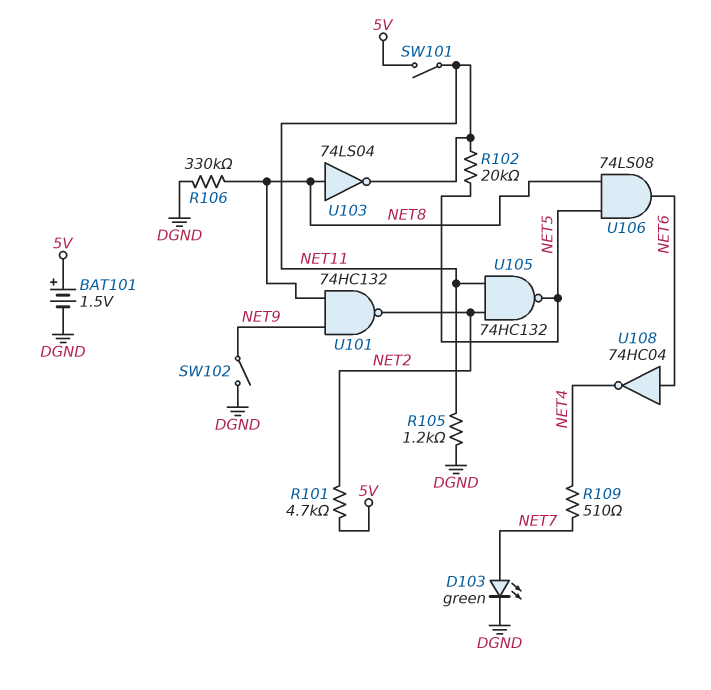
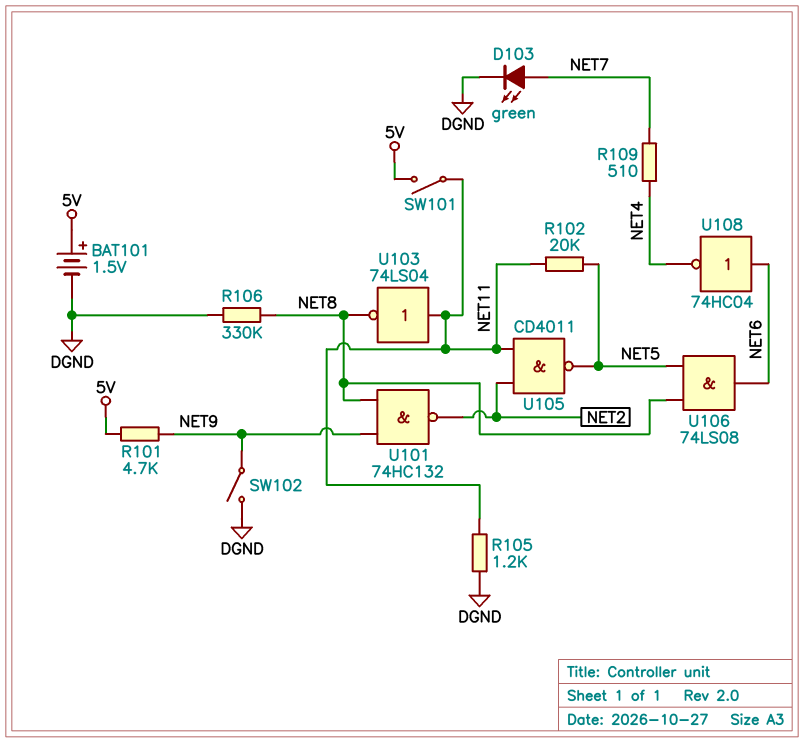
R101: 4.7k (5V, NET2) -> 4.7k (5V, NET9)
U103: NOT 74LS04 (in NET8, out NET11) -> NOT 74LS04 (in NET11, out NET8)
U105: NAND 74HC132 (in NET2, in NET11, out NET5) -> NAND CD4011 (in NET2, in NET11, out NET5)

